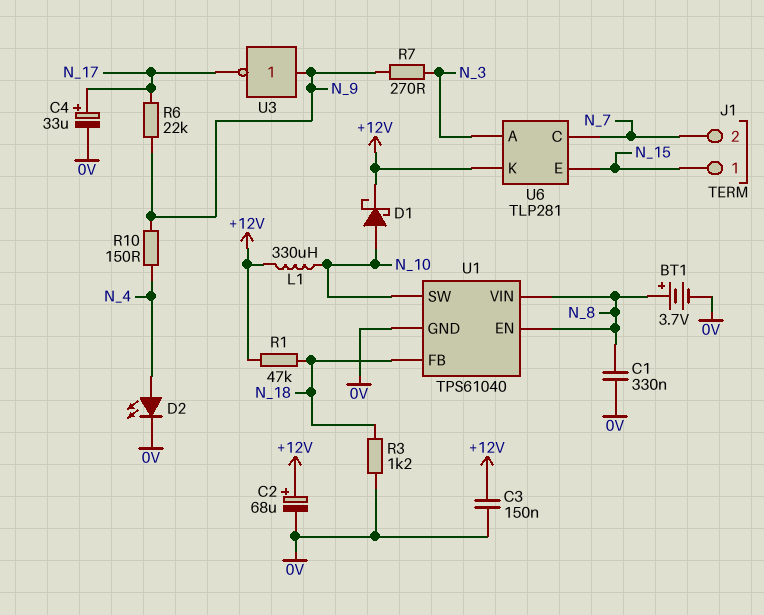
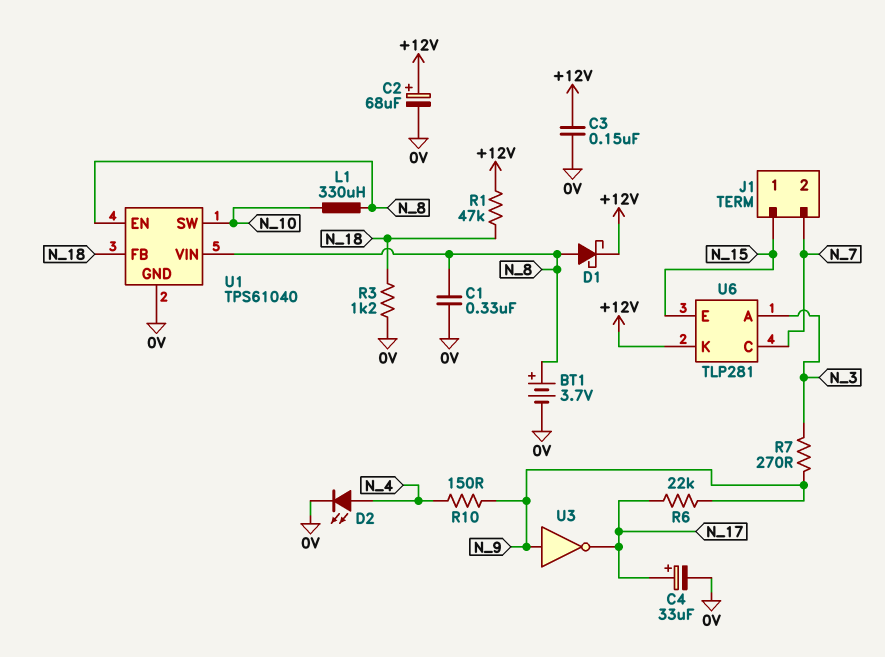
D1: schottky (A N_10, K +12V) -> schottky (A N_8, K +12V)
L1: 330uH (+12V, N_10) -> 330uH (N_8, N_10)

